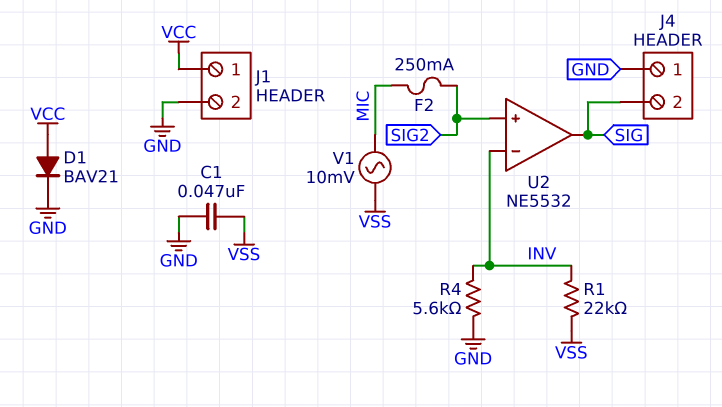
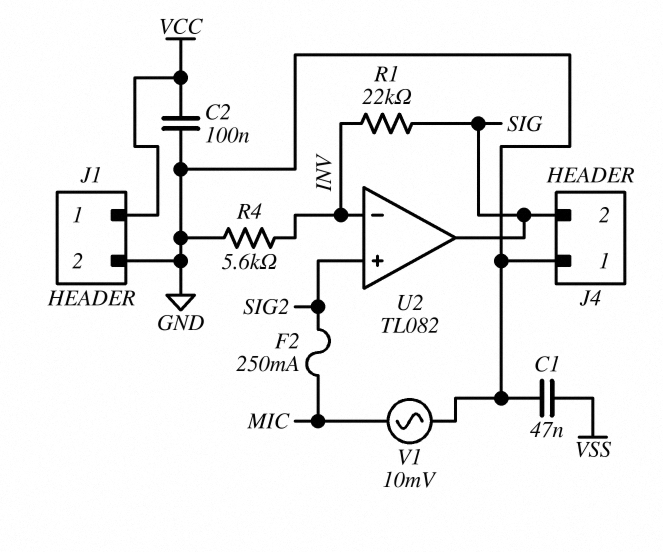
C2: none -> 100nF (GND, VCC)
D1: diode BAV21 (A VCC, K GND) -> none
R1: 22k (INV, VSS) -> 22k (INV, SIG)
U2: NE5532 -> TL082
V1: AC 10mV (MIC, VSS) -> AC 10mV (GND, MIC)

